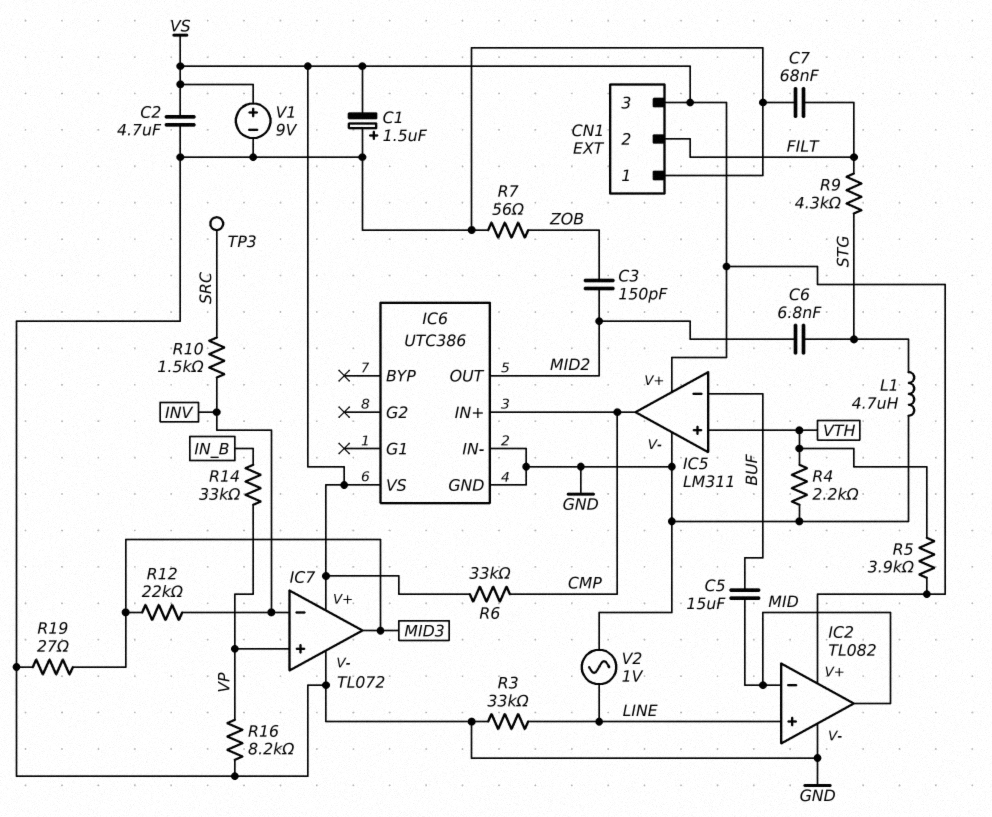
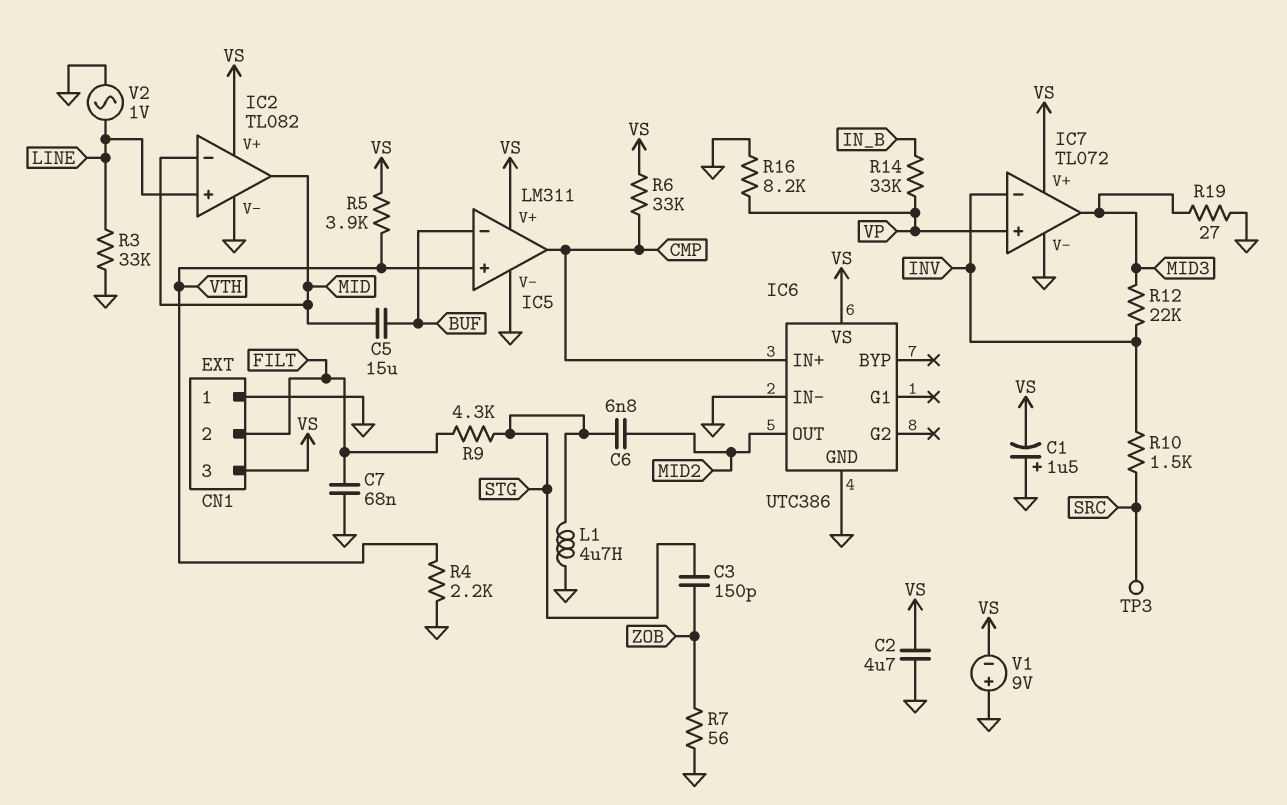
C3: 150pF (MID2, ZOB) -> 150pF (STG, ZOB)
V1: 9V (plus VS, minus GND) -> 9V (plus GND, minus VS)

